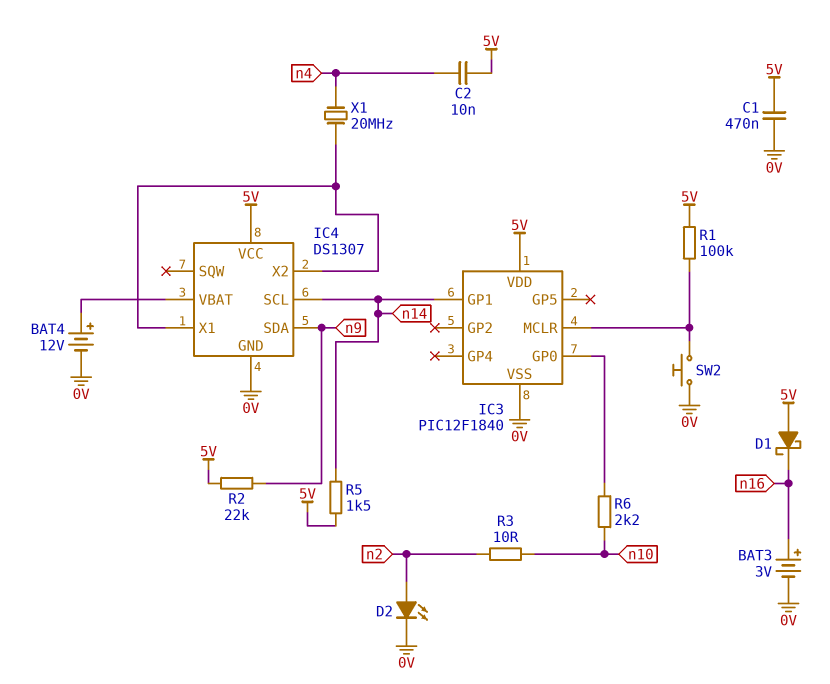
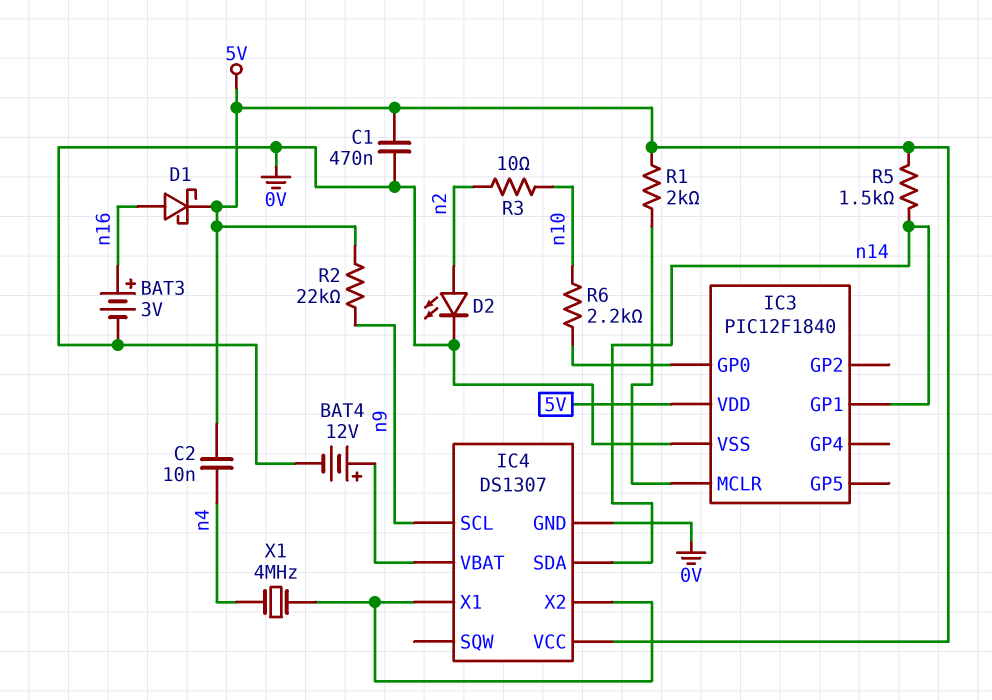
D1: schottky (A 5V, K n16) -> schottky (A n16, K 5V)
IC4 pin SCL: n14 -> n9
IC4 pin SDA: n9 -> n14
R1: 100k (5V, IC3/MCLR) -> 2k (5V, IC3/MCLR)
SW2: button (0V, IC3/MCLR) -> none
X1: 20MHz (IC4/X1, n4) -> 4MHz (IC4/X1, n4)

